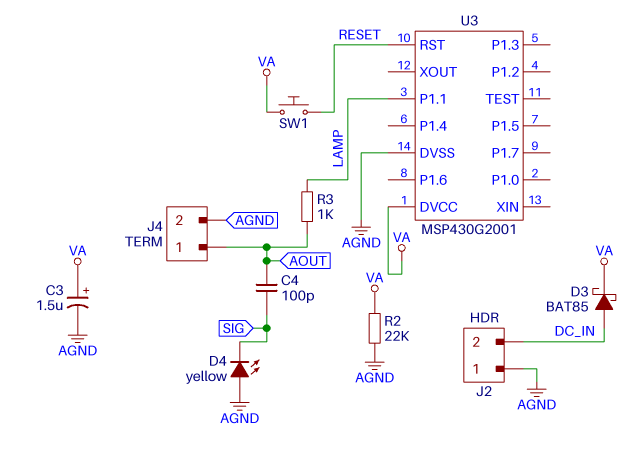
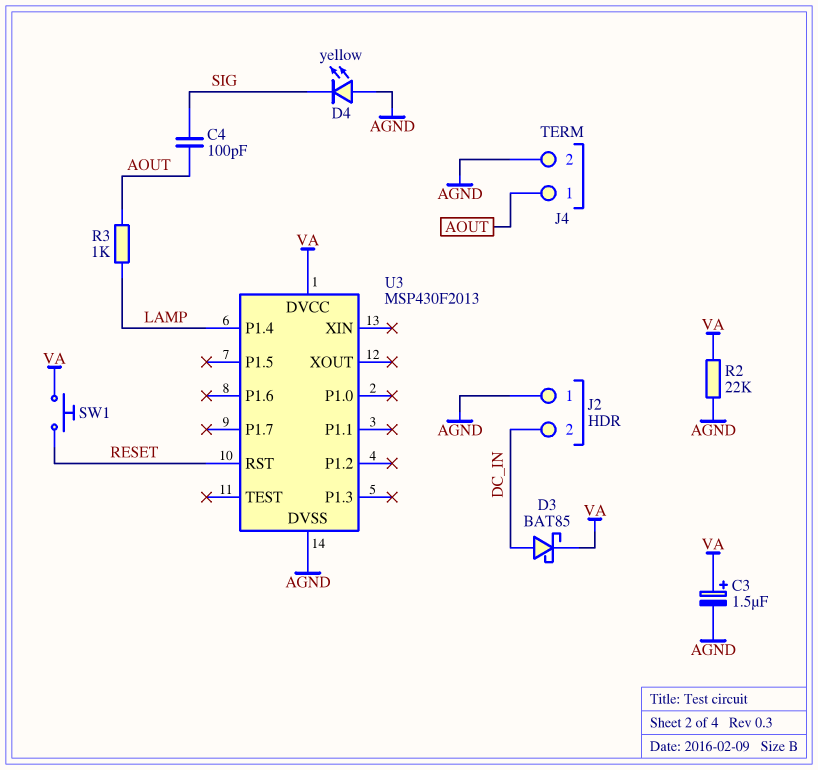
U3: MSP430G2001 -> MSP430F2013
U3 pin P1.1: LAMP -> none
U3 pin P1.4: none -> LAMP

